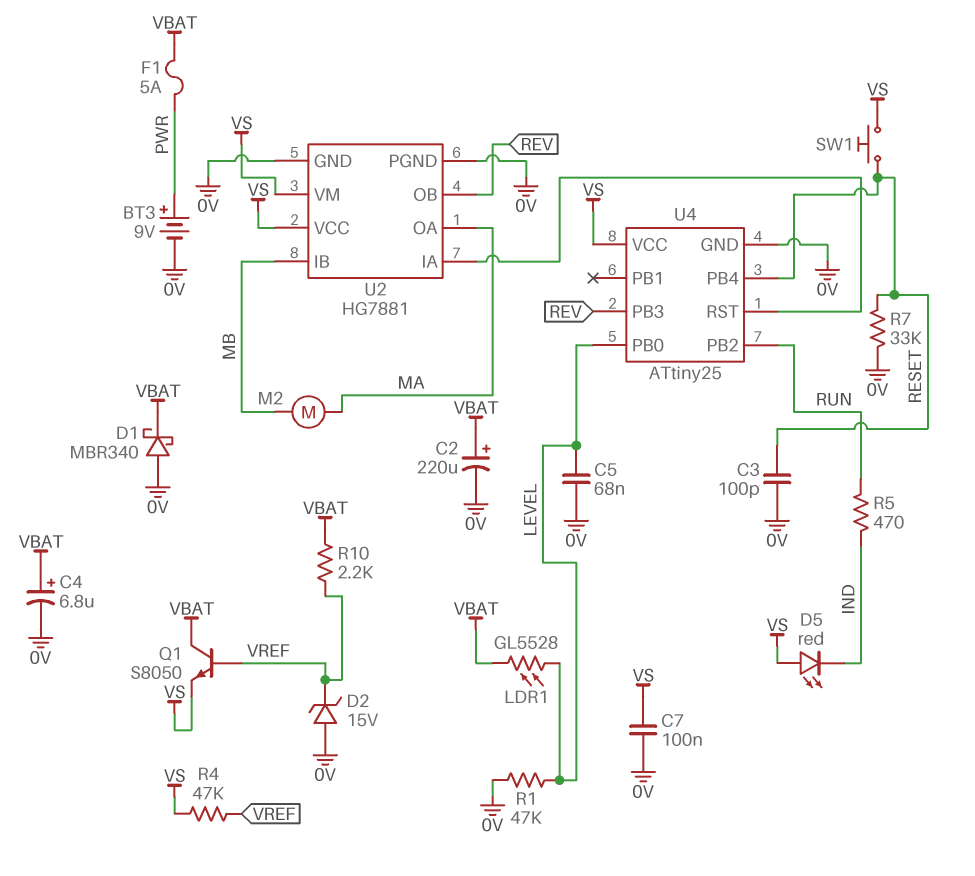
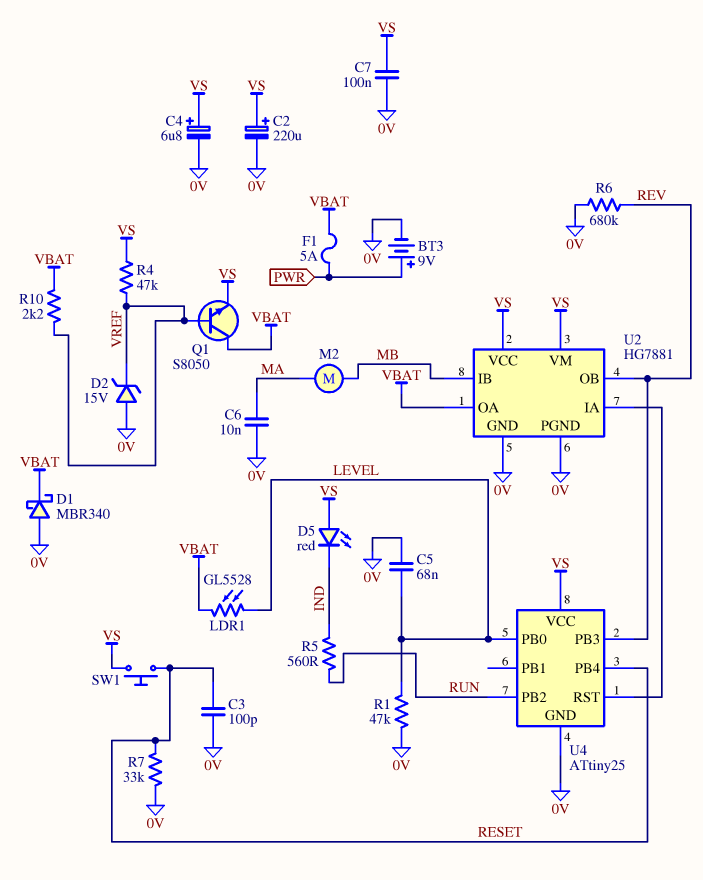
C2: 220uF (plus VBAT, minus 0V) -> 220uF (plus VS, minus 0V)
C4: 6.8uF (plus VBAT, minus 0V) -> 6.8uF (plus VS, minus 0V)
C6: none -> 10nF (0V, MA)
R5: 470 (IND, RUN) -> 560 (IND, RUN)
R6: none -> 680k (0V, REV)
U2 pin OA: MA -> VBAT

